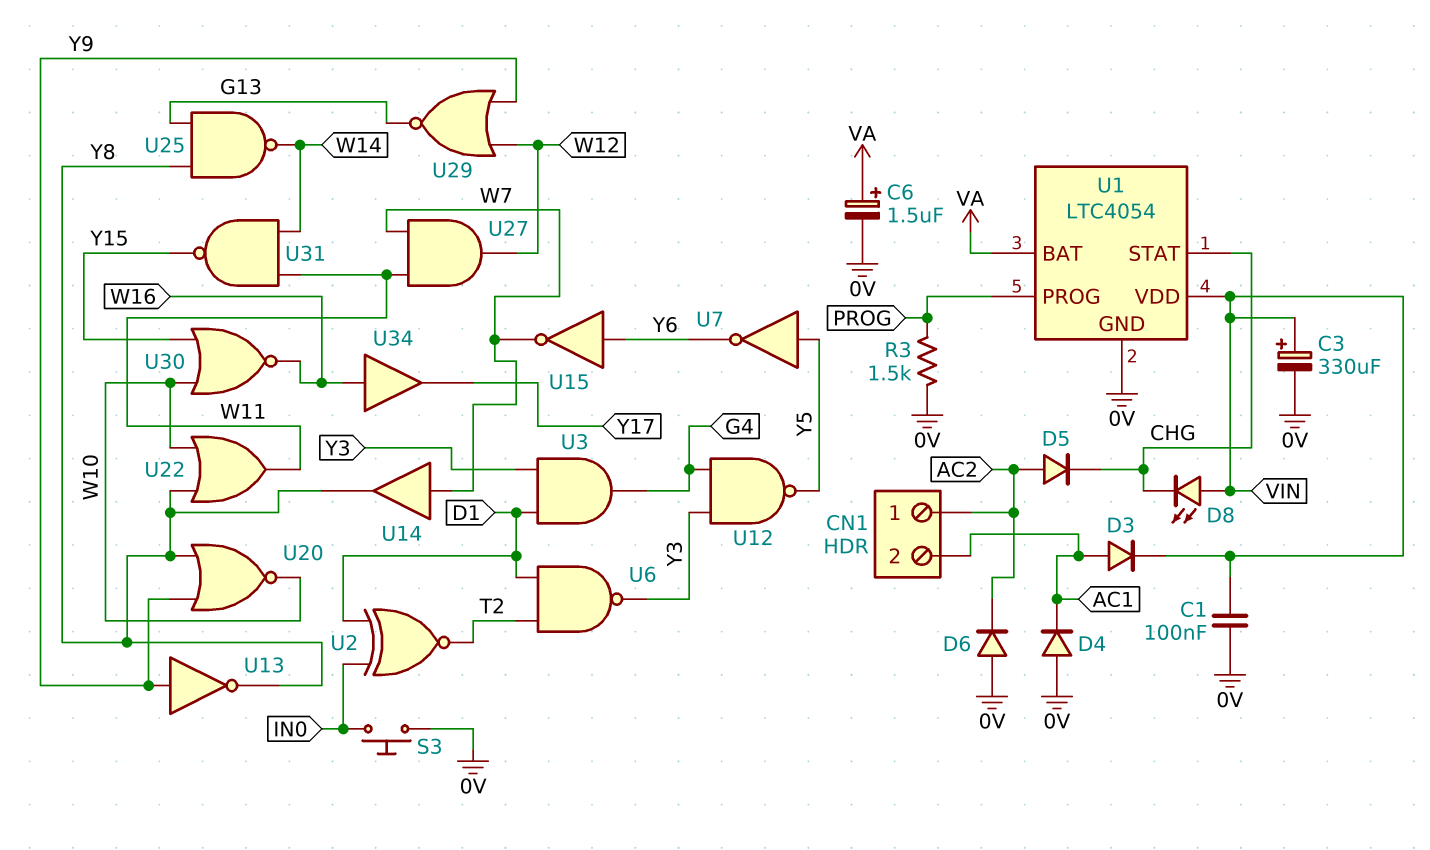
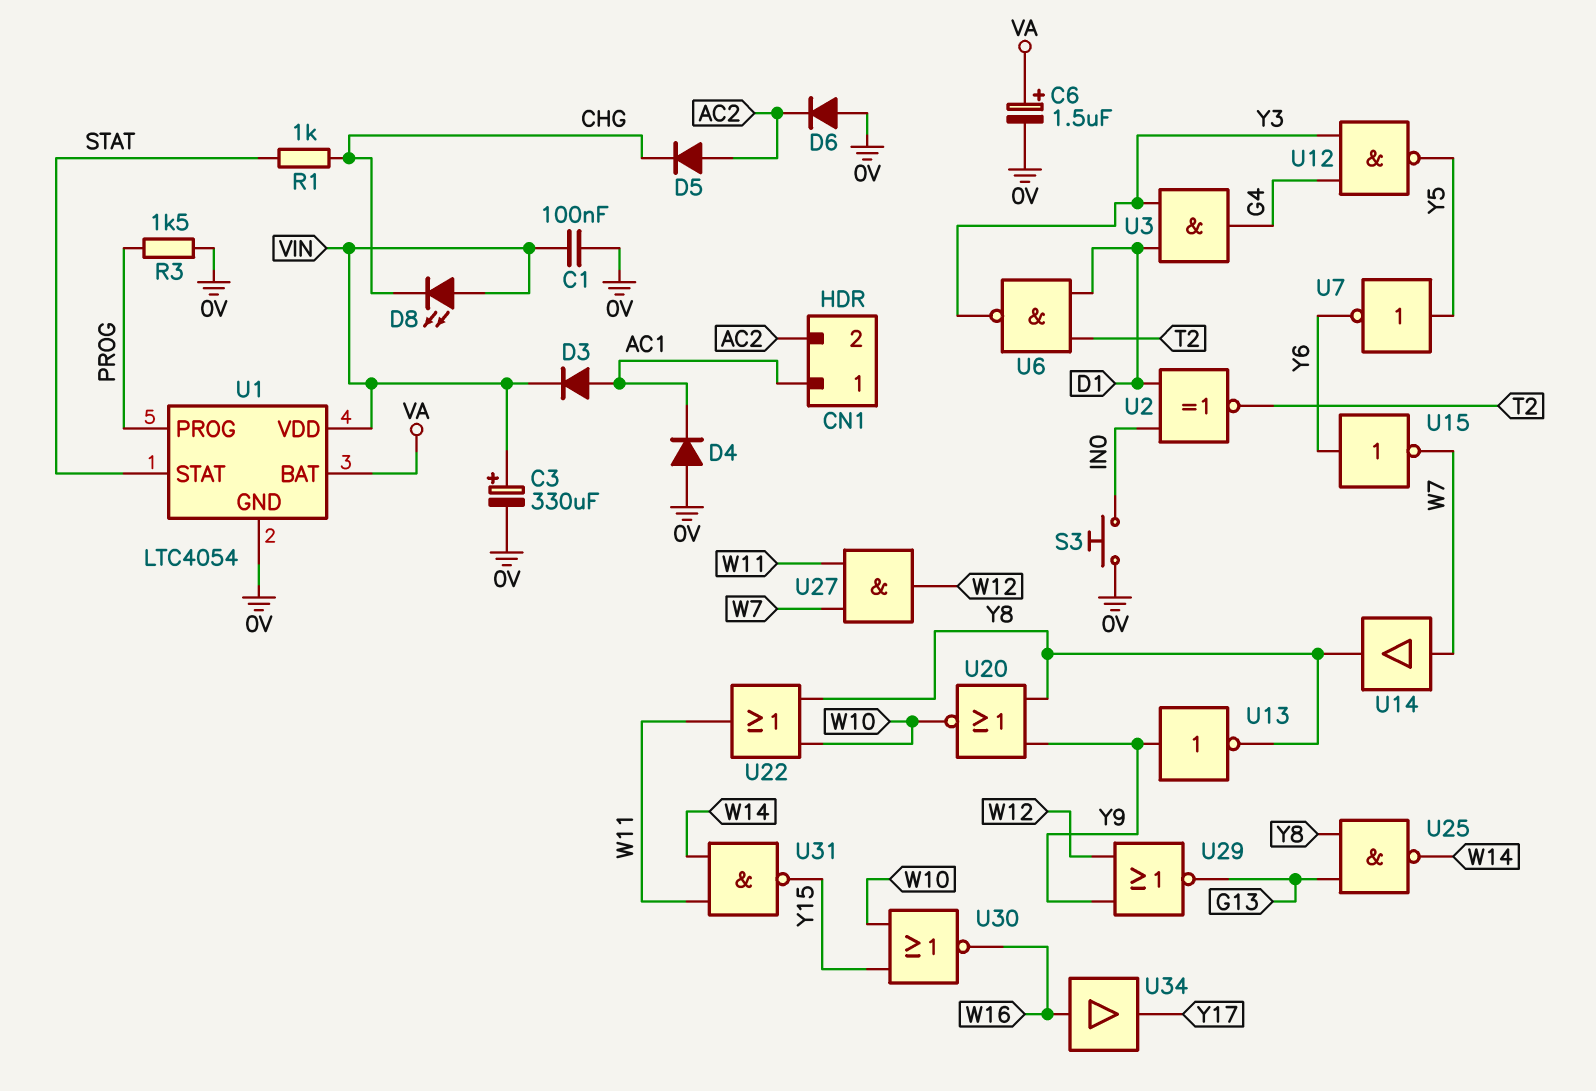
CN1 pin 1: AC2 -> AC1
CN1 pin 2: AC1 -> AC2
R1: none -> 1k (CHG, STAT)
U1 pin STAT: CHG -> STAT

